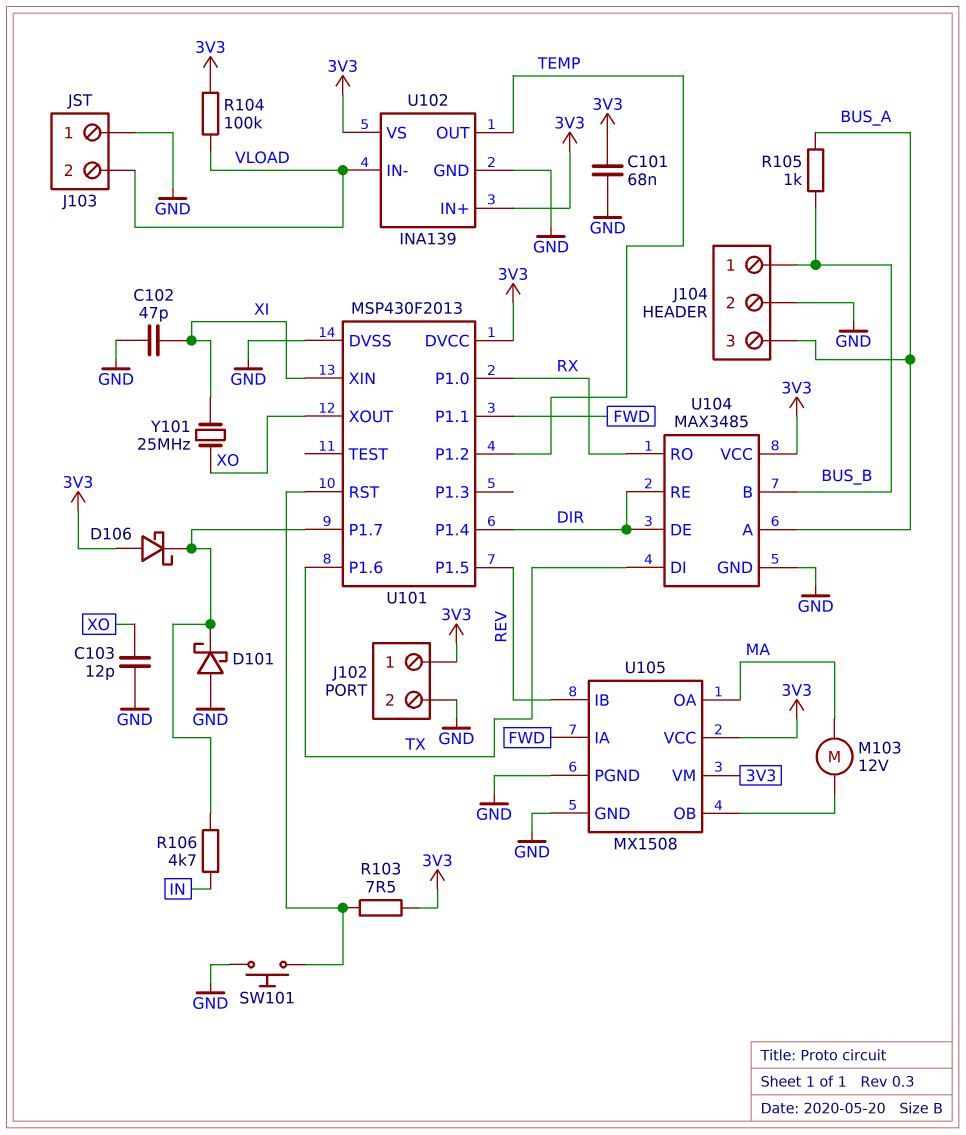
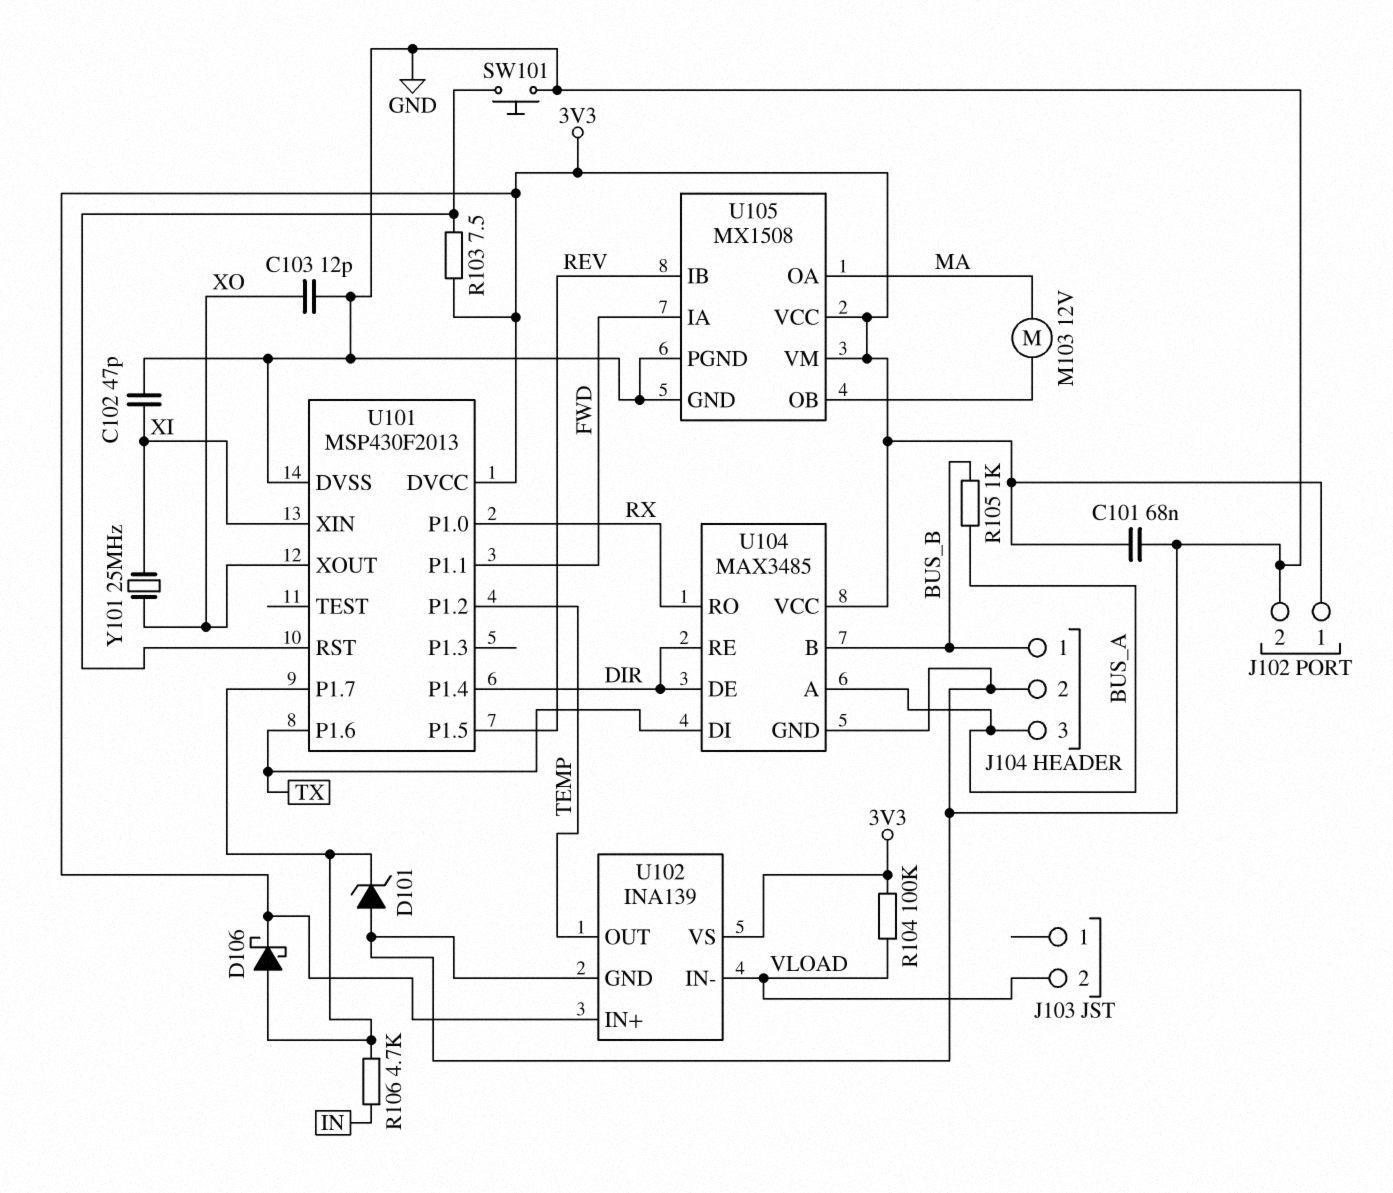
D101: schottky (A GND, K U101/P1.7) -> zener (A GND, K U101/P1.7)
D106: schottky (A 3V3, K U101/P1.7) -> schottky (A U101/P1.7, K 3V3)
J103 pin 1: GND -> none

